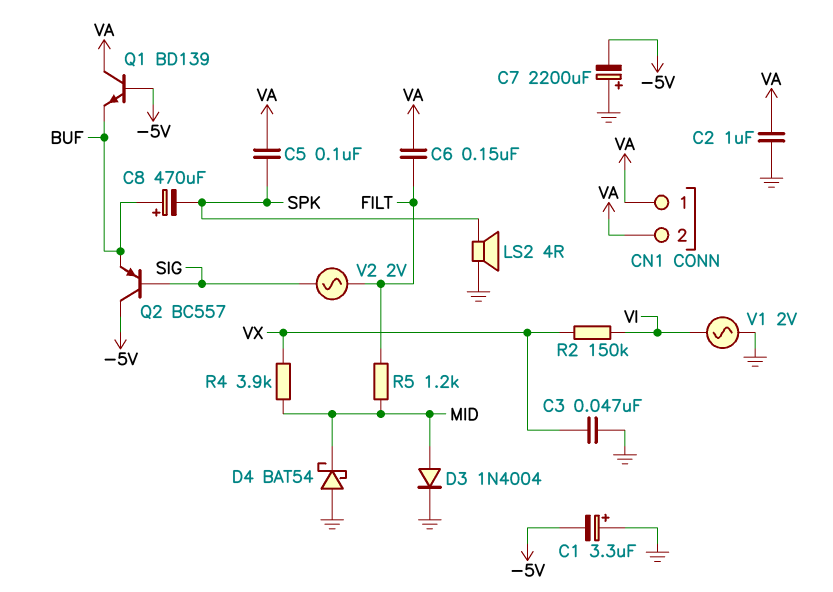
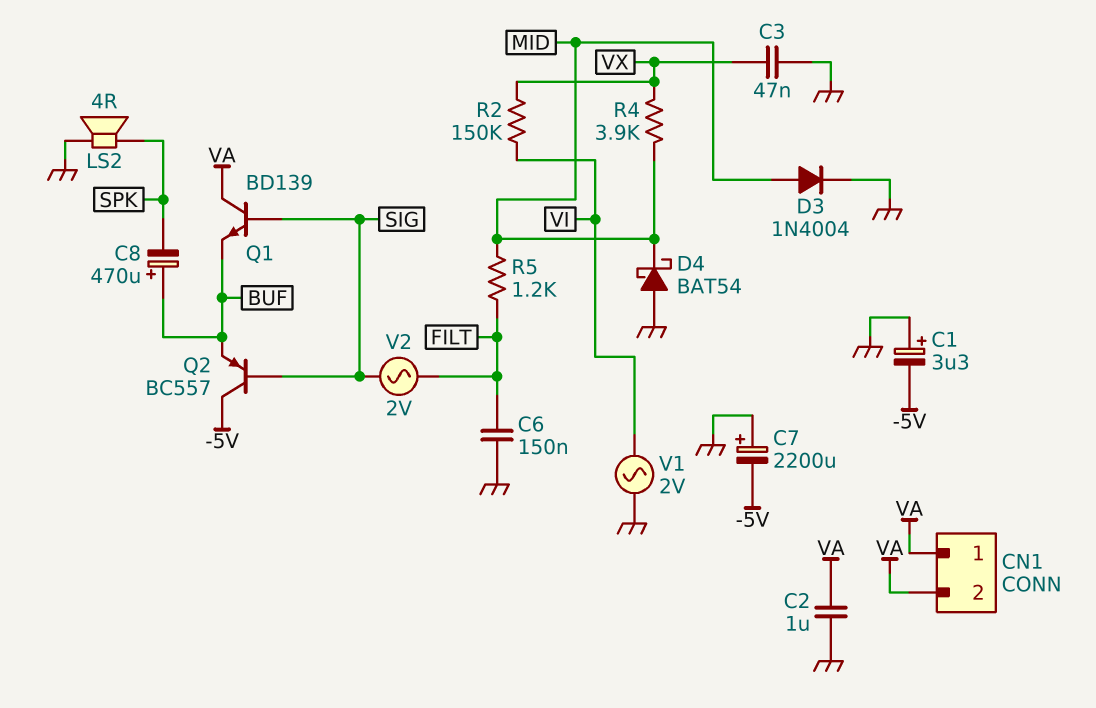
C5: 100nF (SPK, VA) -> none
C6: 150nF (FILT, VA) -> 150nF (FILT, GND)
Q1: NPN BD139 (B -5V, C VA, E BUF) -> NPN BD139 (B SIG, C VA, E BUF)

